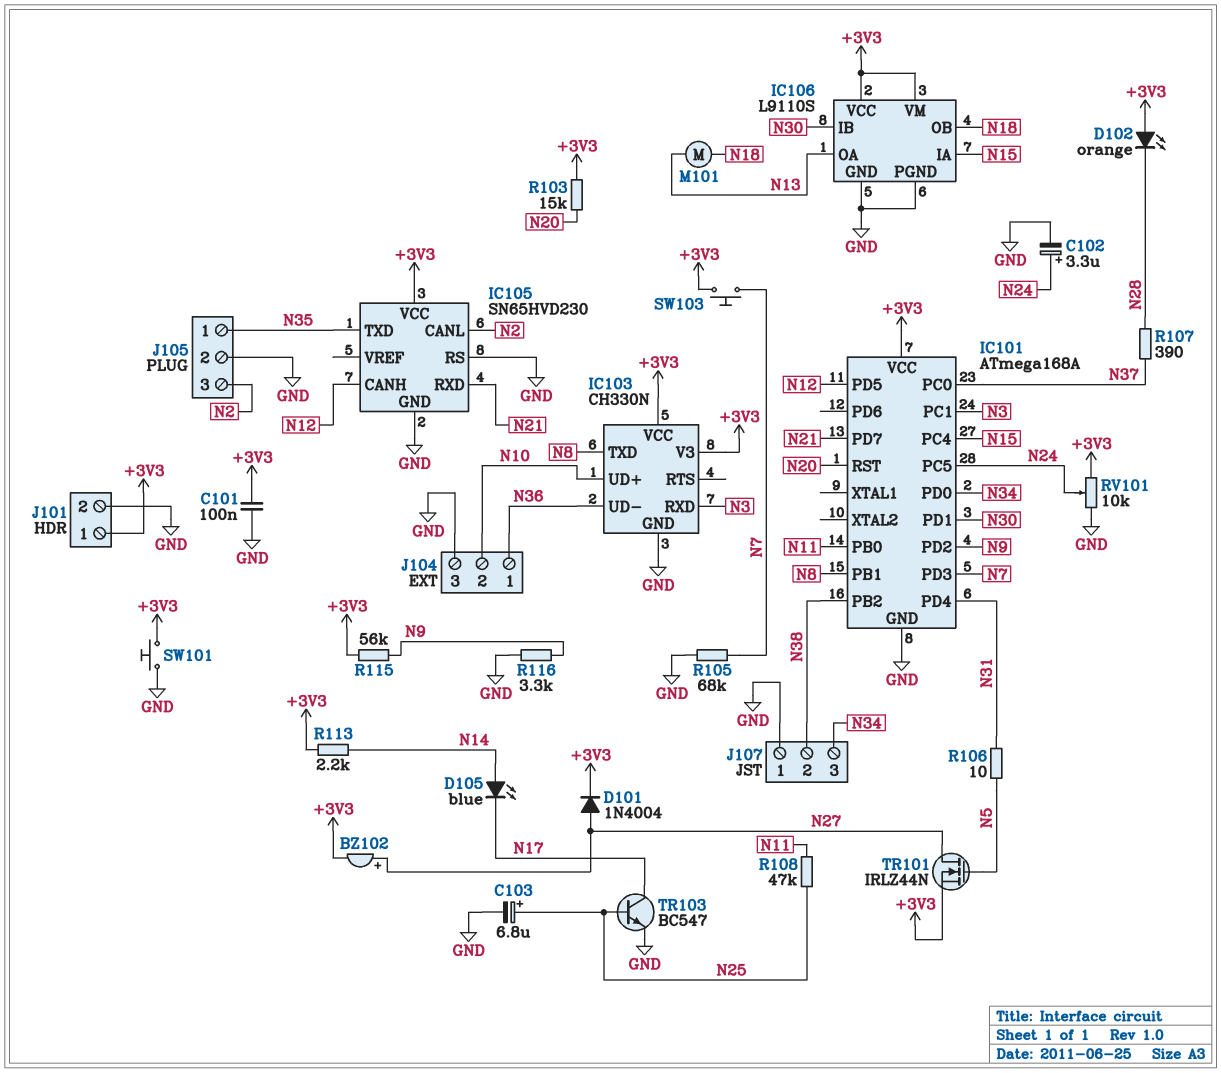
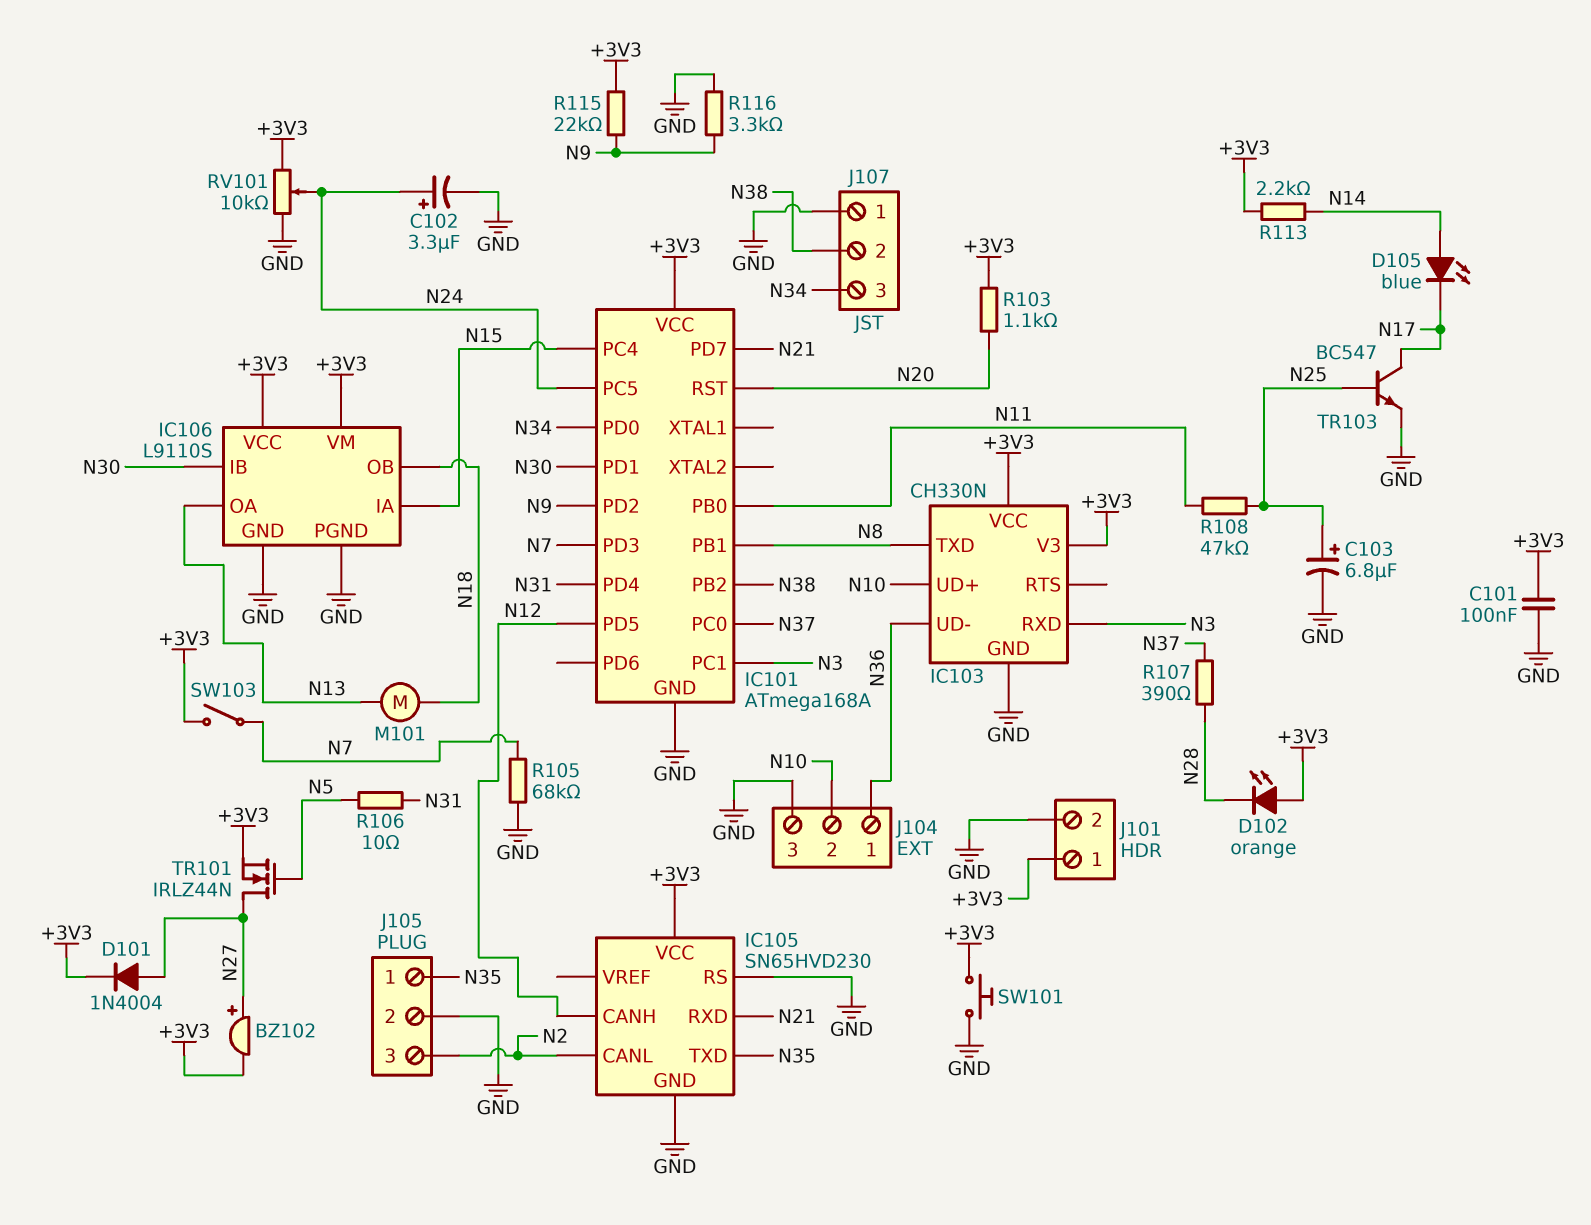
R103: 15k (+3V3, N20) -> 1.1k (+3V3, N20)
R115: 56k (+3V3, N9) -> 22k (+3V3, N9)
SW103: button (+3V3, N7) -> switch (+3V3, N7)

